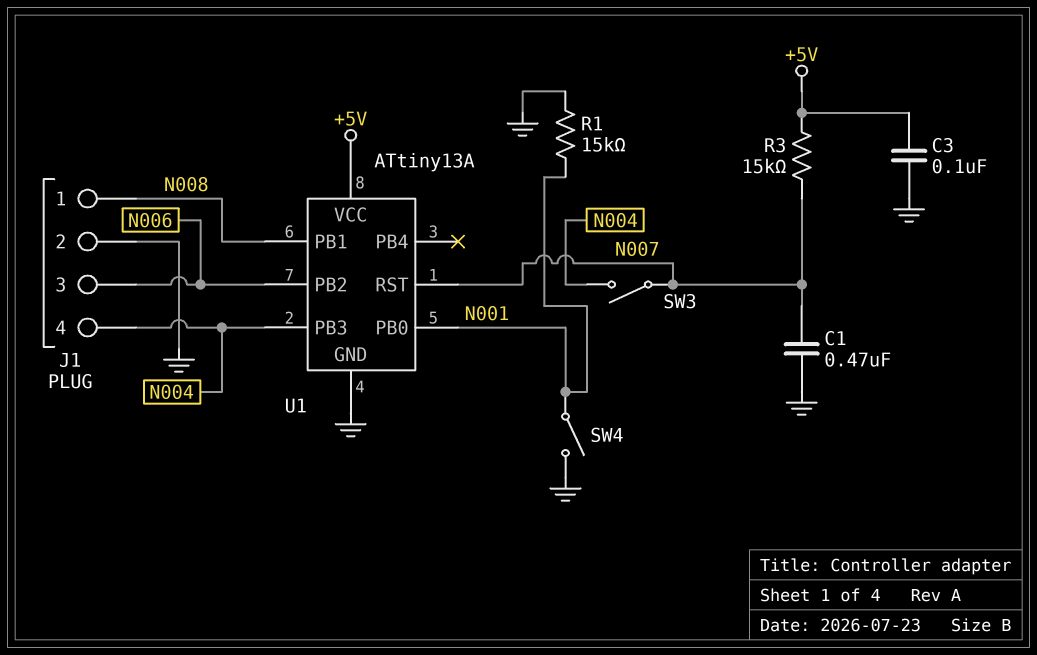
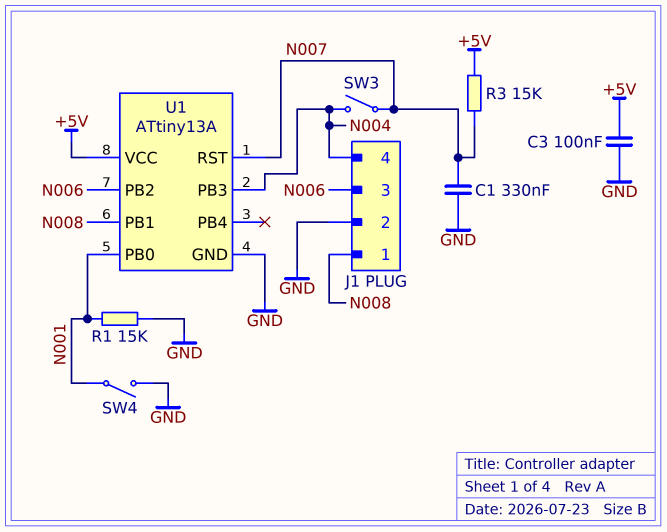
C1: 470nF (GND, N007) -> 330nF (GND, N007)

